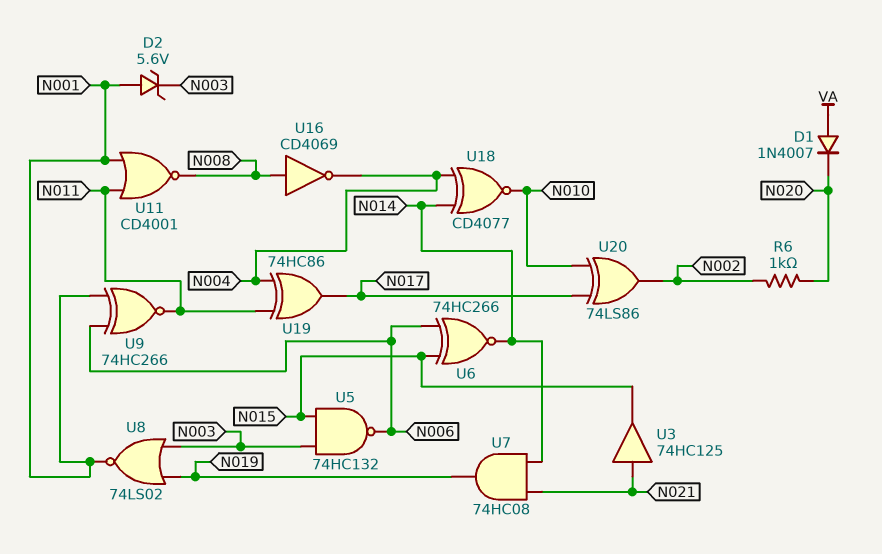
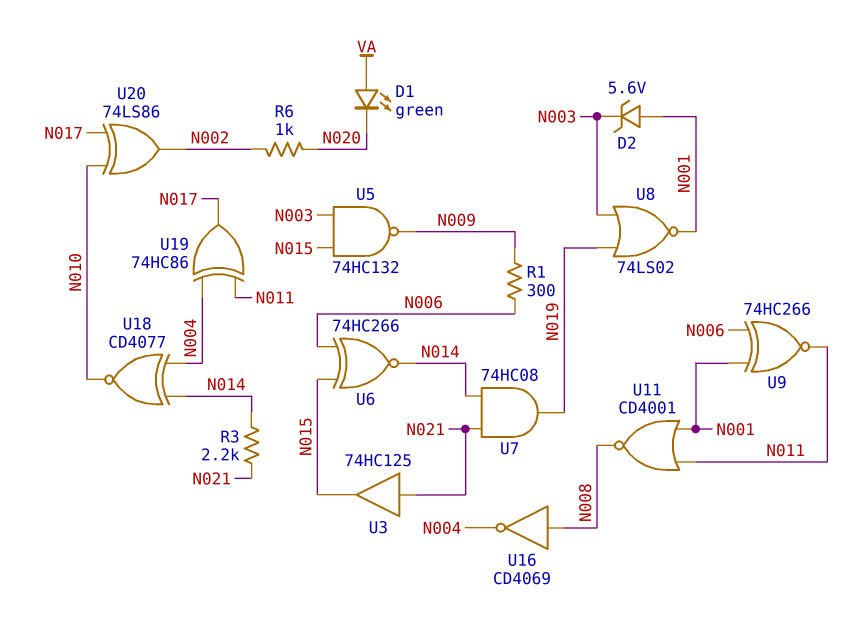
D1: diode 1N4007 (A VA, K N020) -> LED green (A VA, K N020)
R1: none -> 300 (N006, N009)
R3: none -> 2.2k (N014, N021)
U5: NAND 74HC132 (in N003, in N015, out N006) -> NAND 74HC132 (in N003, in N015, out N009)

